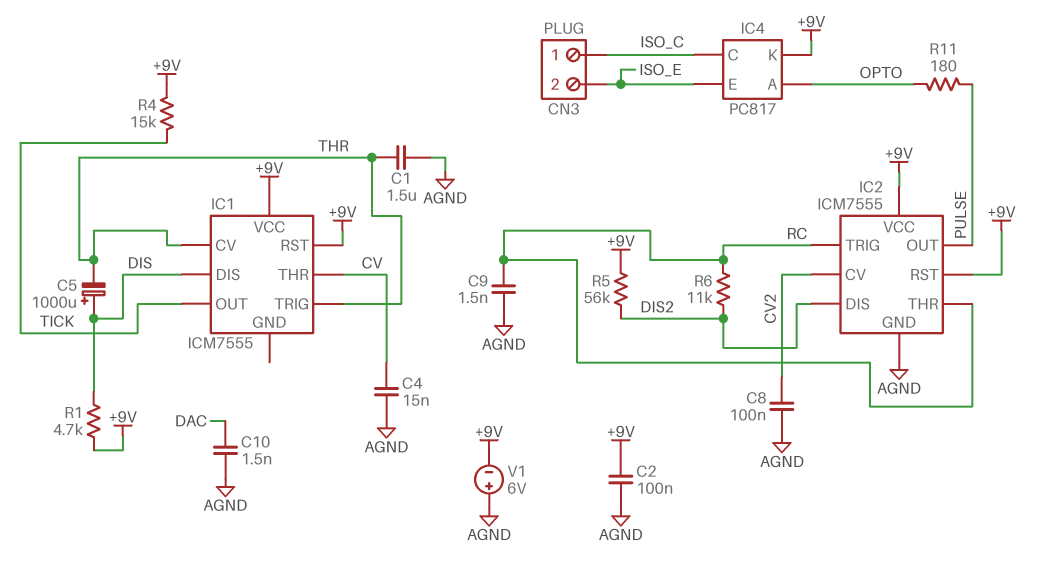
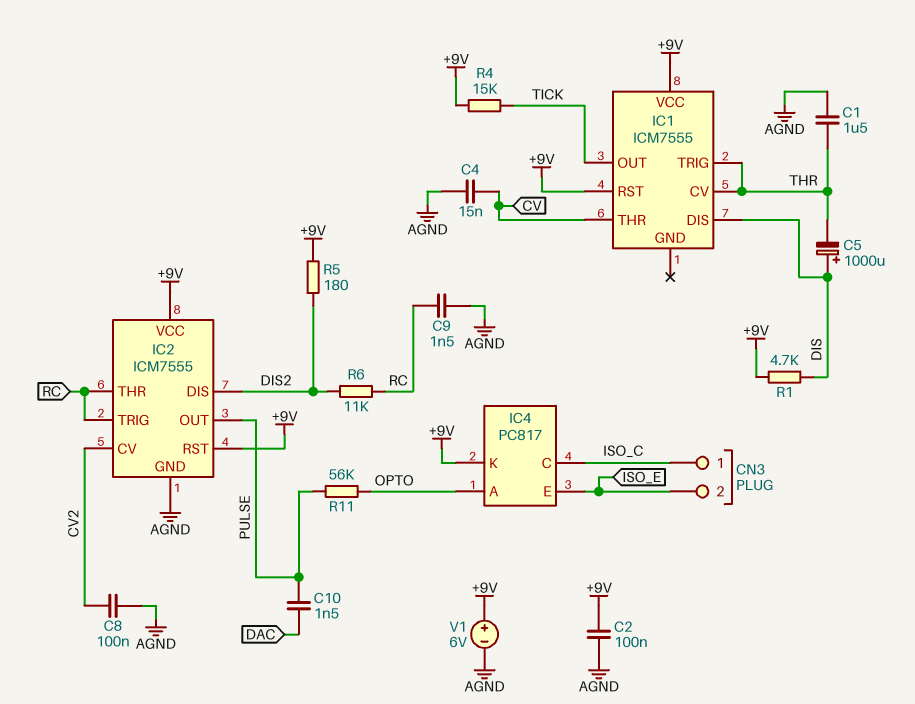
C10: 1.5nF (AGND, DAC) -> 1.5nF (DAC, PULSE)
R5: 56k (+9V, DIS2) -> 180 (+9V, DIS2)
R11: 180 (OPTO, PULSE) -> 56k (OPTO, PULSE)
V1: 6V (plus AGND, minus +9V) -> 6V (plus +9V, minus AGND)

